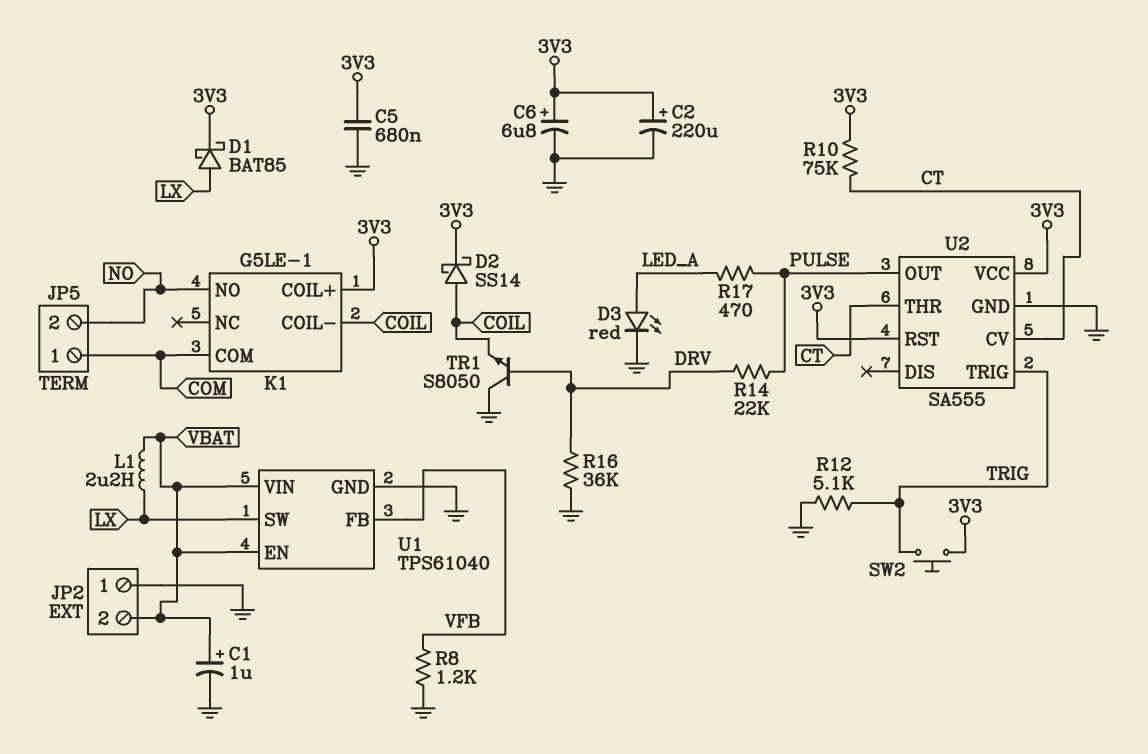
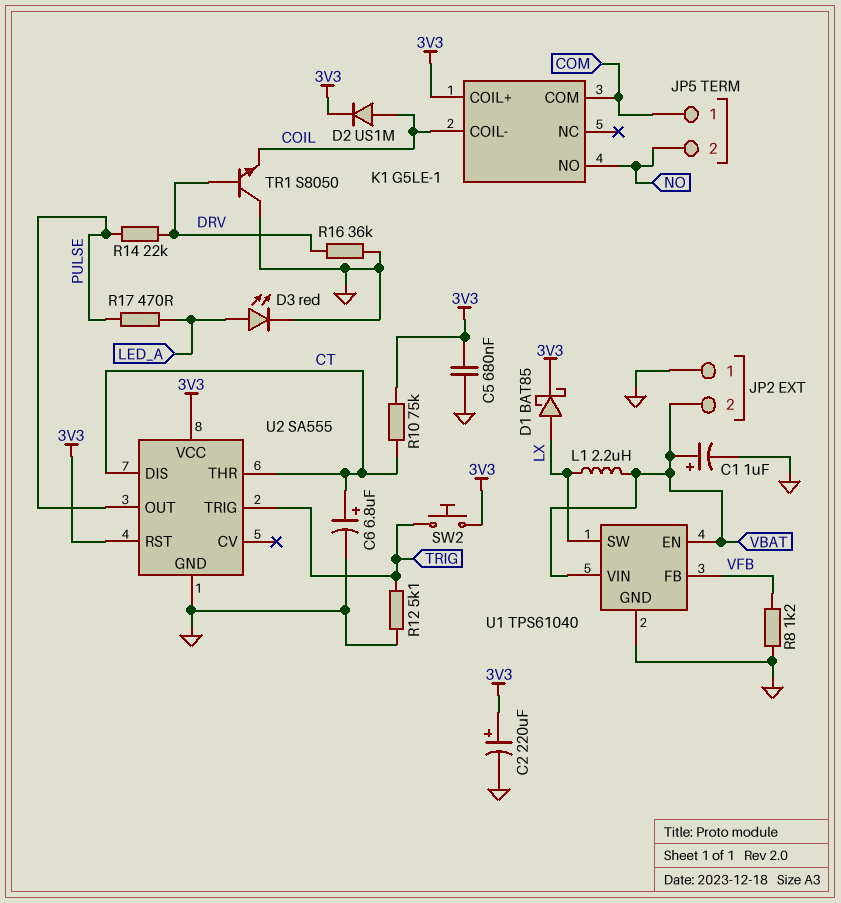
C6: 6.8uF (plus 3V3, minus GND) -> 6.8uF (plus CT, minus GND)
D2: schottky SS14 (A COIL, K 3V3) -> diode US1M (A COIL, K 3V3)
U2 pin CV: CT -> none
U2 pin DIS: none -> CT

